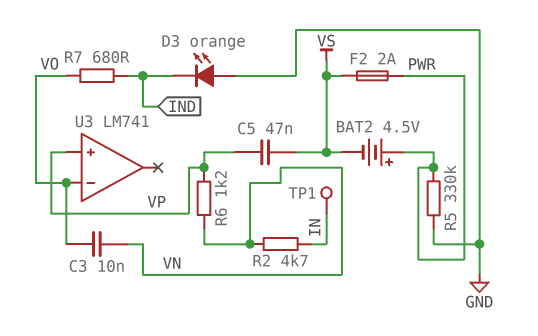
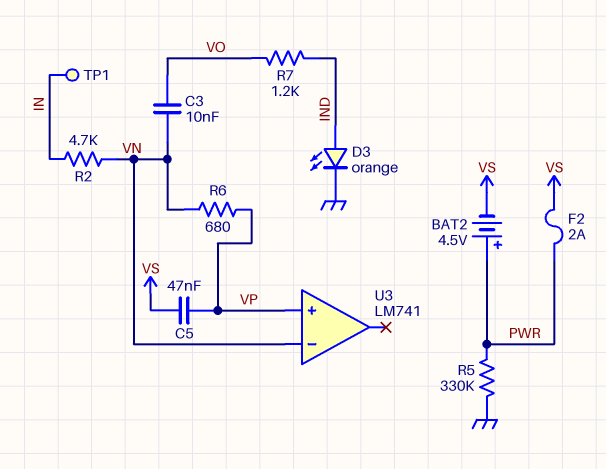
D3: LED orange (A GND, K IND) -> LED orange (A IND, K GND)
R6: 1.2k (VN, VP) -> 680 (VN, VP)
R7: 680 (IND, VO) -> 1.2k (IND, VO)
U3 pin in-: VO -> VN

